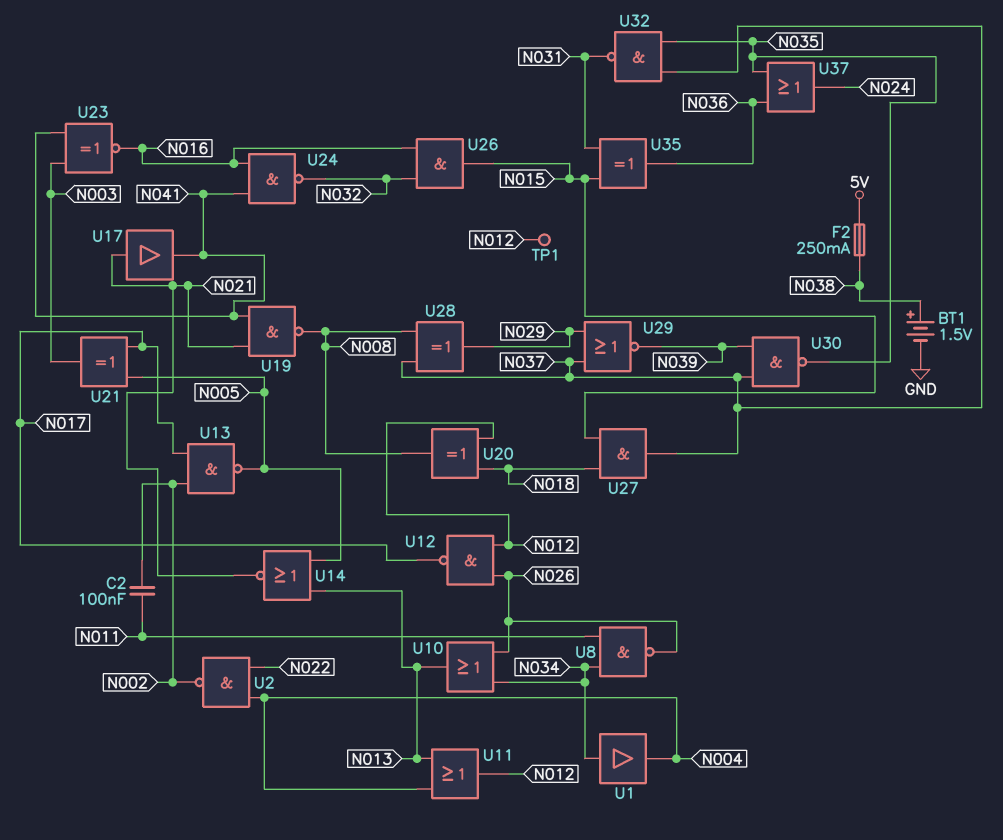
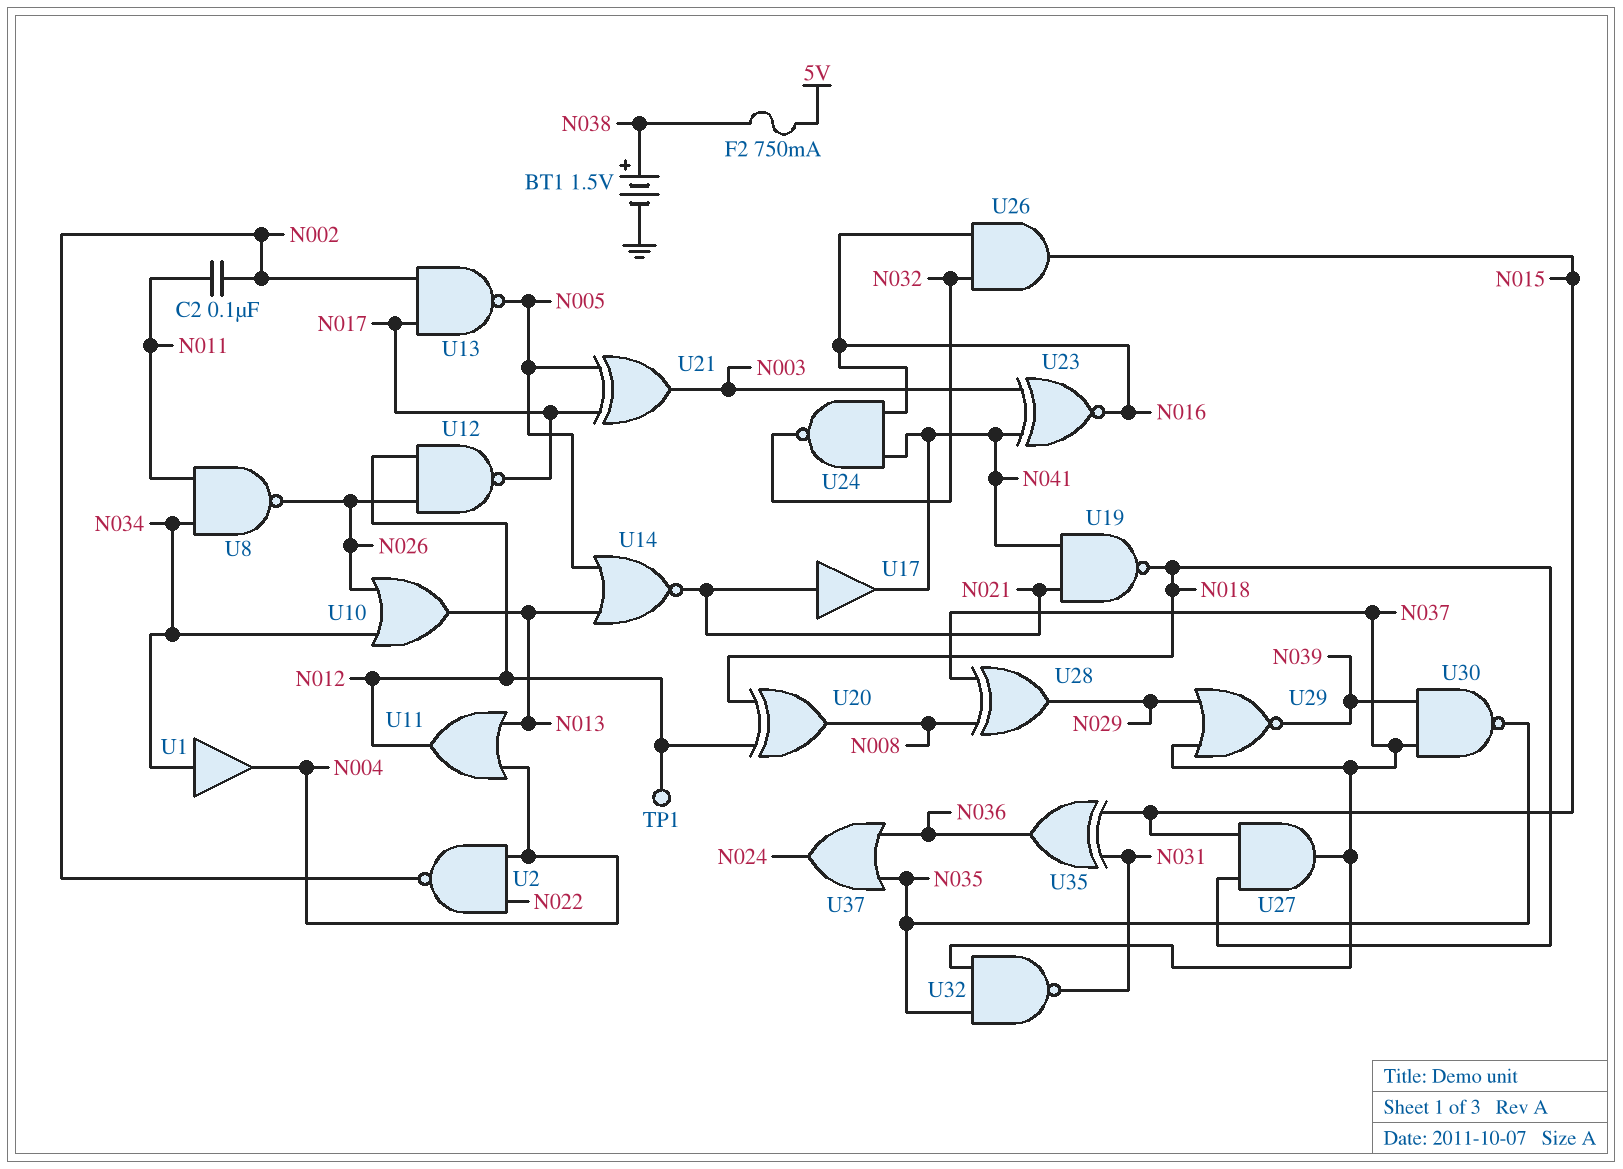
F2: 250mA (5V, N038) -> 750mA (5V, N038)
U19: NAND (in N021, in N041, out N008) -> NAND (in N021, in N041, out N018)

